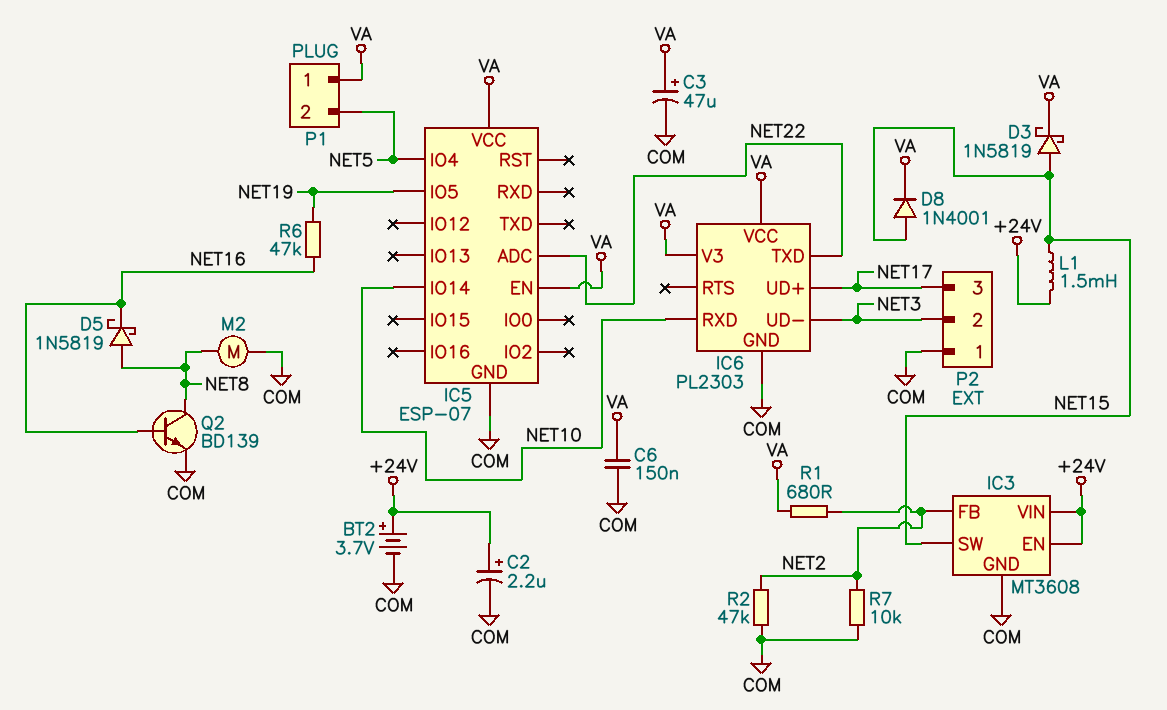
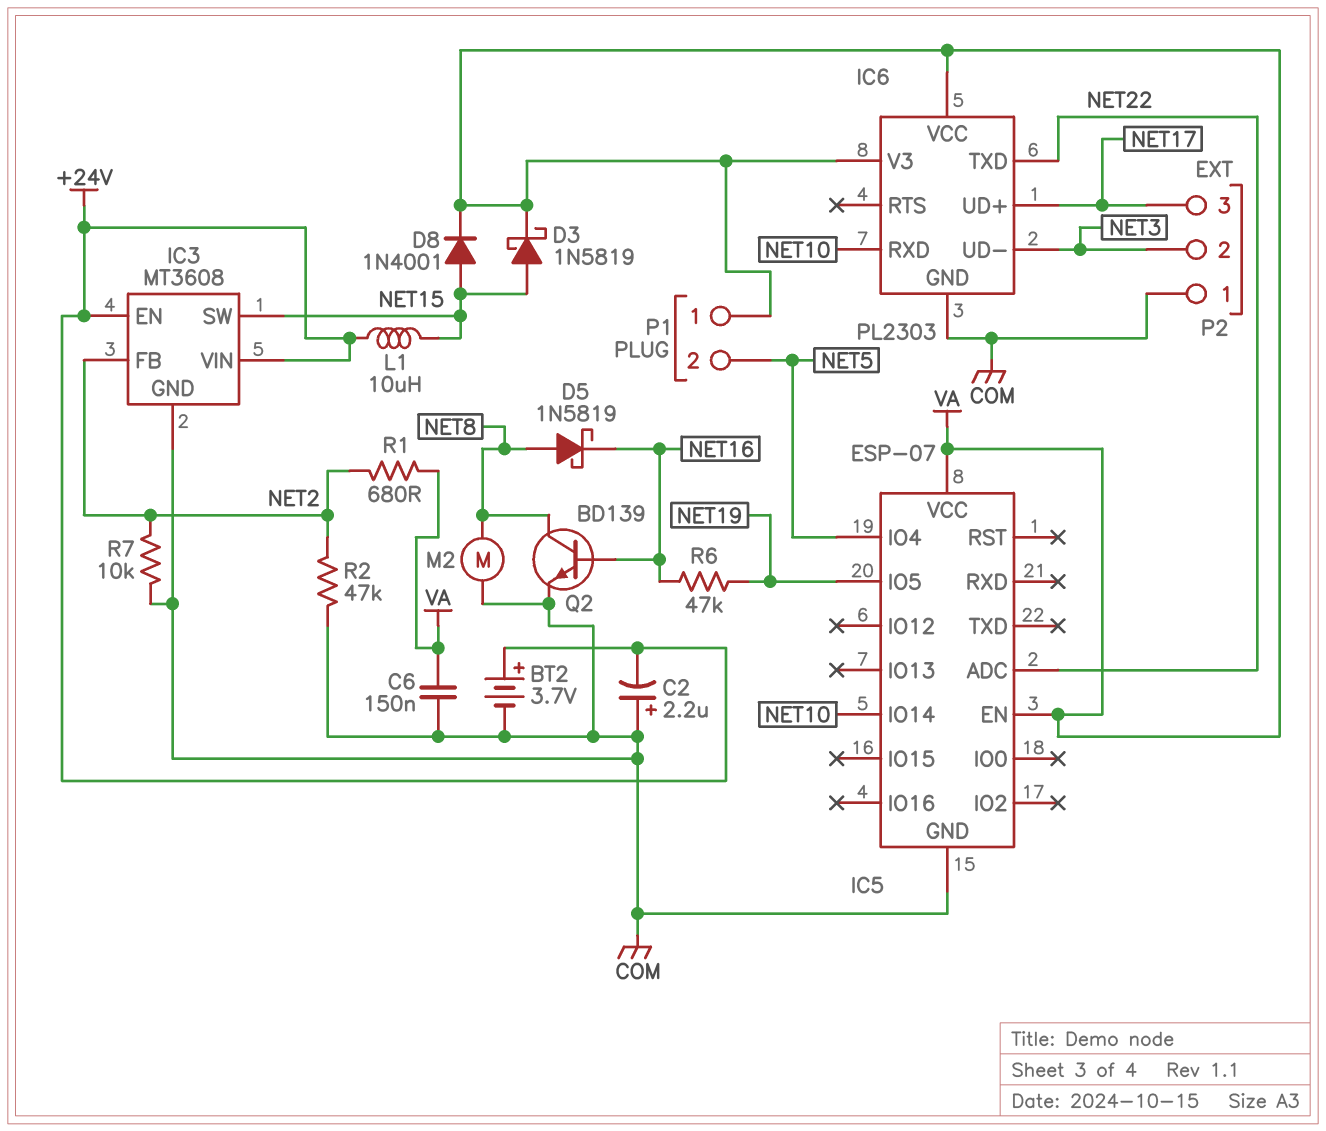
C2: 2.2uF (plus +24V, minus COM) -> 2.2uF (plus COM, minus +24V)
C3: 47uF (plus VA, minus COM) -> none
L1: 1.5mH (+24V, NET15) -> 10uH (+24V, NET15)

